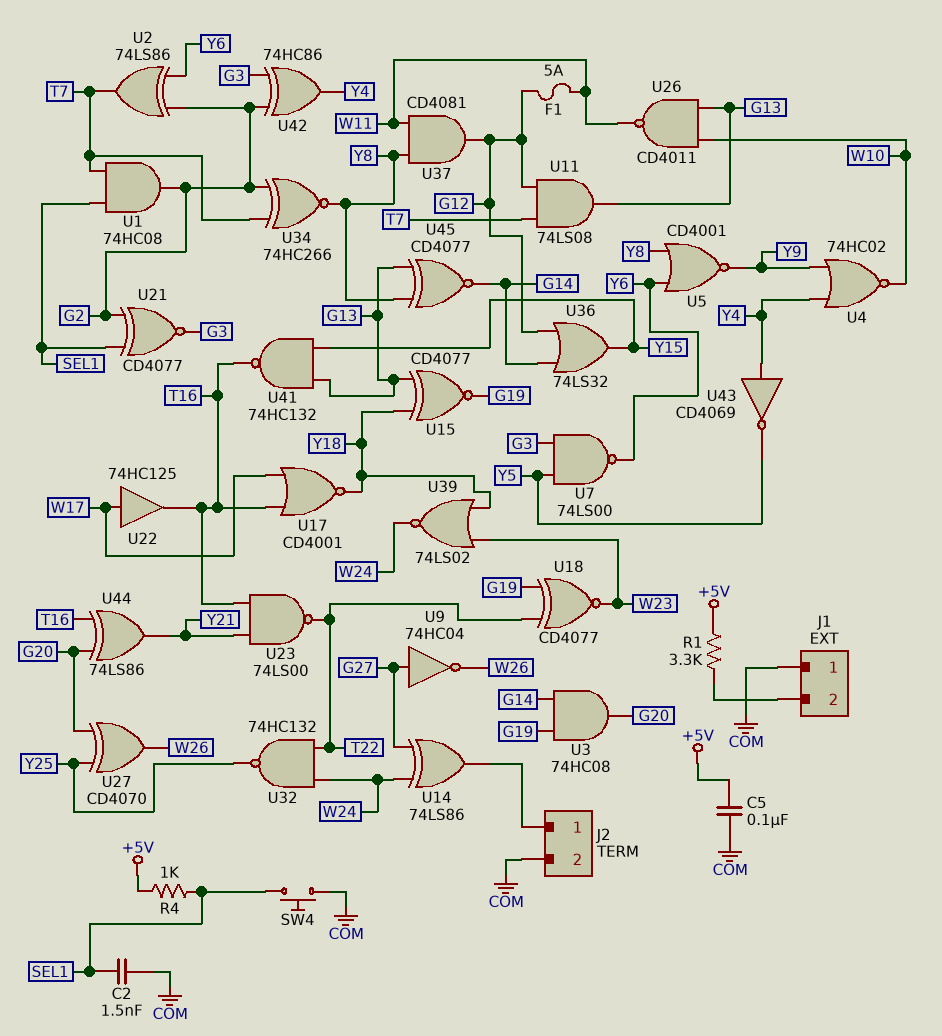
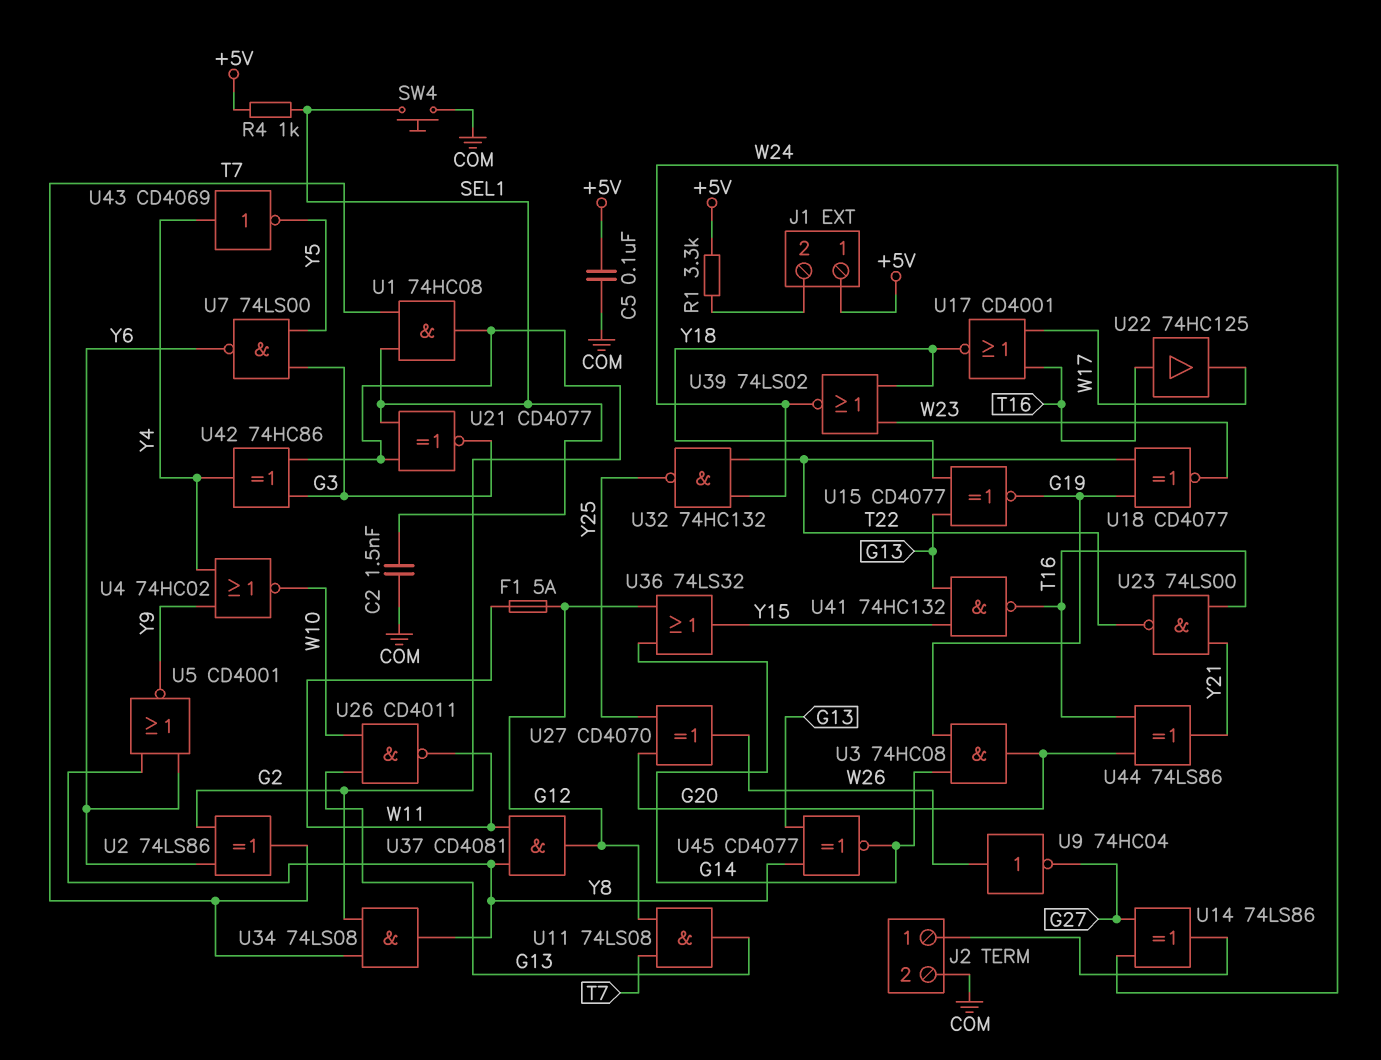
J1 pin 1: COM -> +5V
U9: NOT 74HC04 (in G27, out W26) -> NOT 74HC04 (in W26, out G27)
U22: buffer 74HC125 (in W17, out T16) -> buffer 74HC125 (in T16, out W17)
U34: XNOR 74HC266 (in G2, in T7, out Y8) -> AND 74LS08 (in G2, in T7, out Y8)

